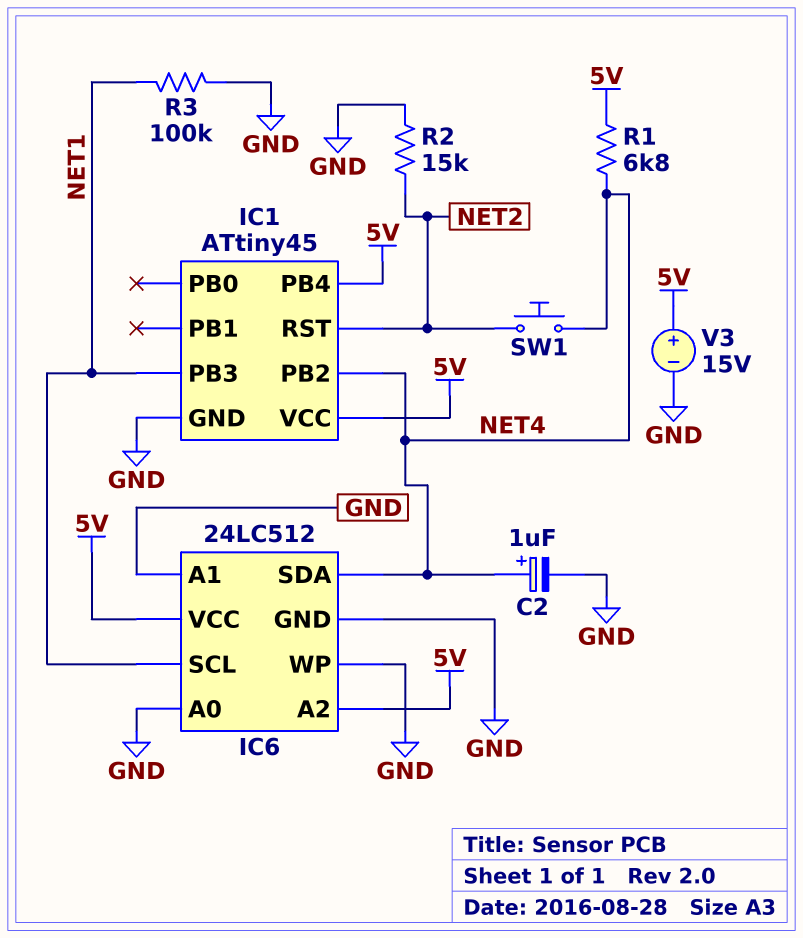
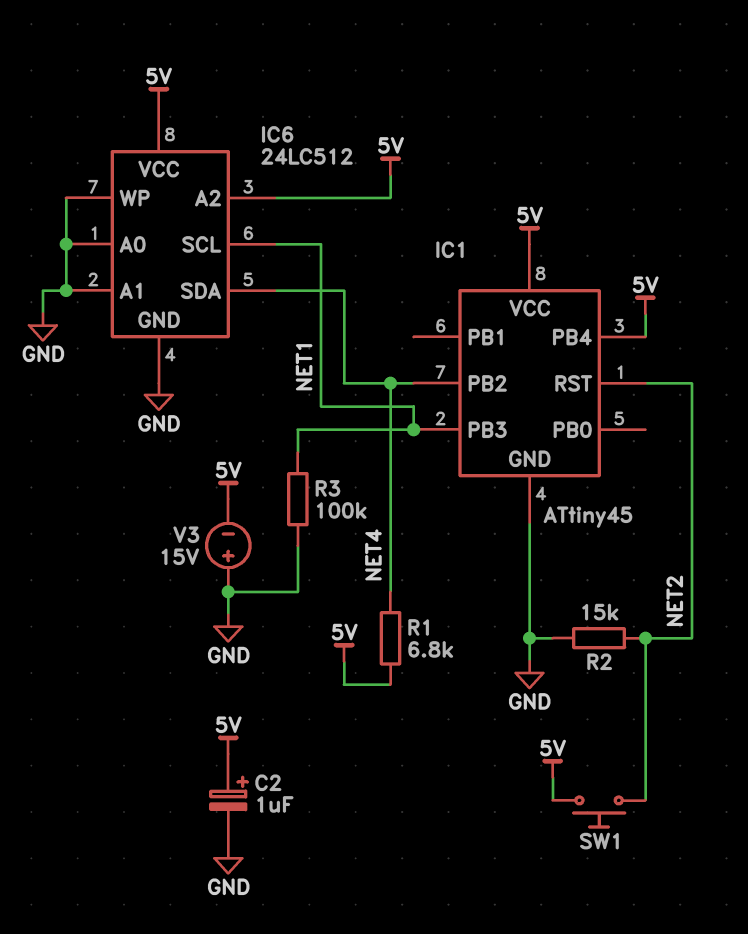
C2: 1uF (plus NET4, minus GND) -> 1uF (plus 5V, minus GND)
SW1: button (NET2, NET4) -> button (5V, NET2)
V3: 15V (plus 5V, minus GND) -> 15V (plus GND, minus 5V)

